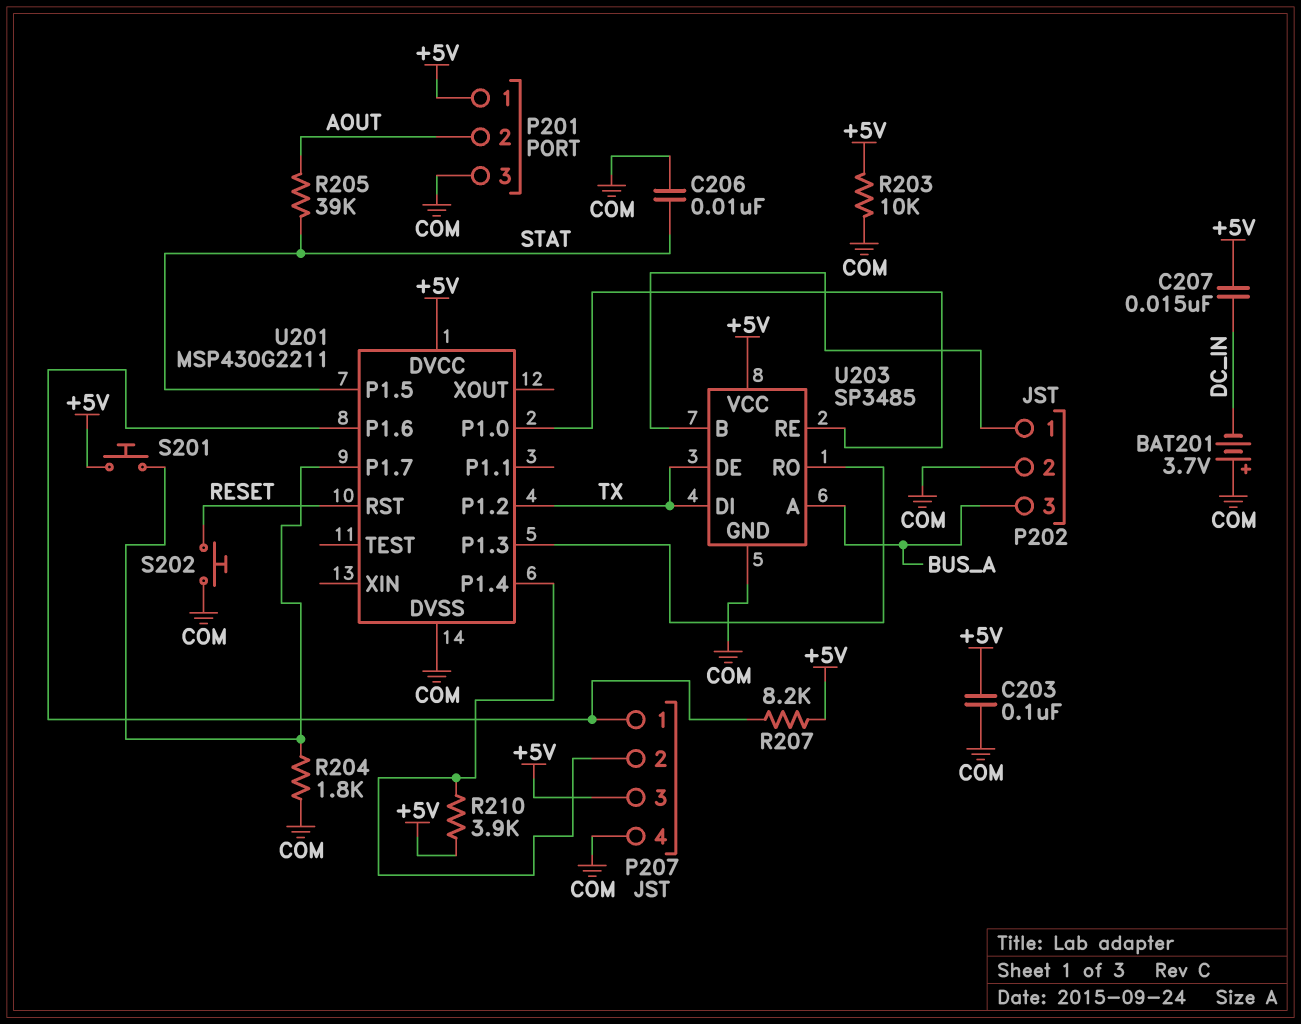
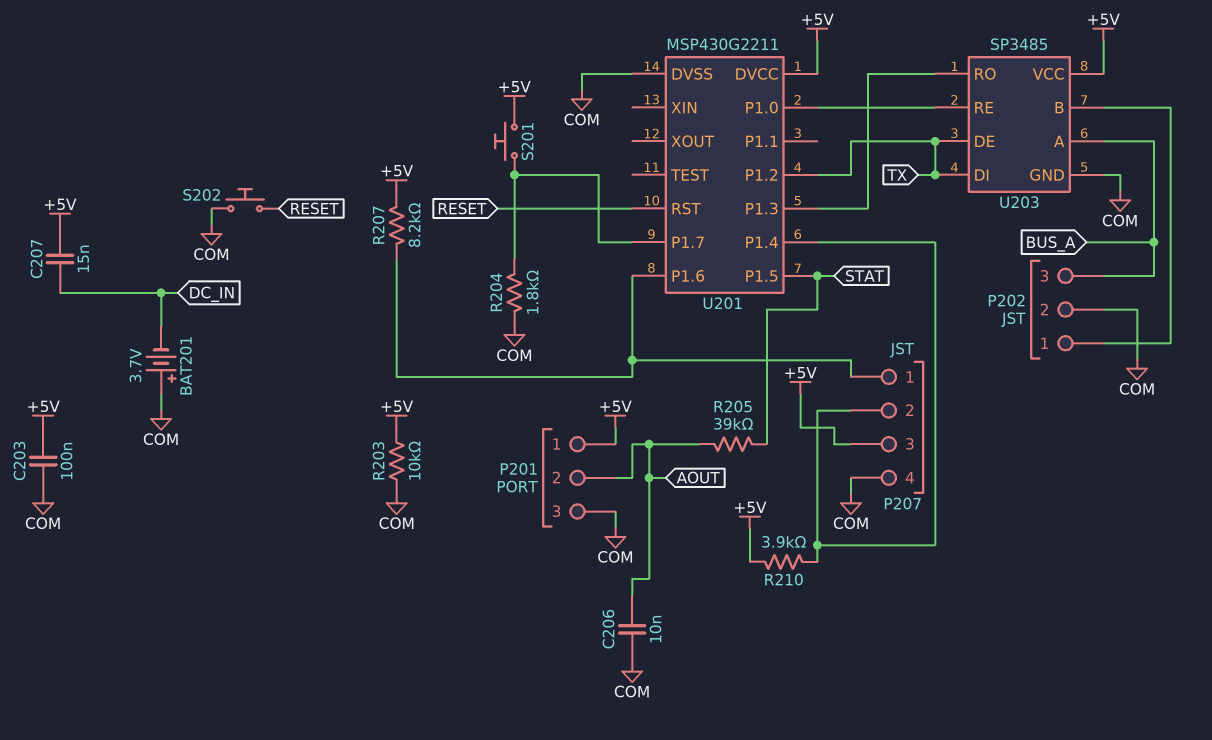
C206: 10nF (COM, STAT) -> 10nF (AOUT, COM)

